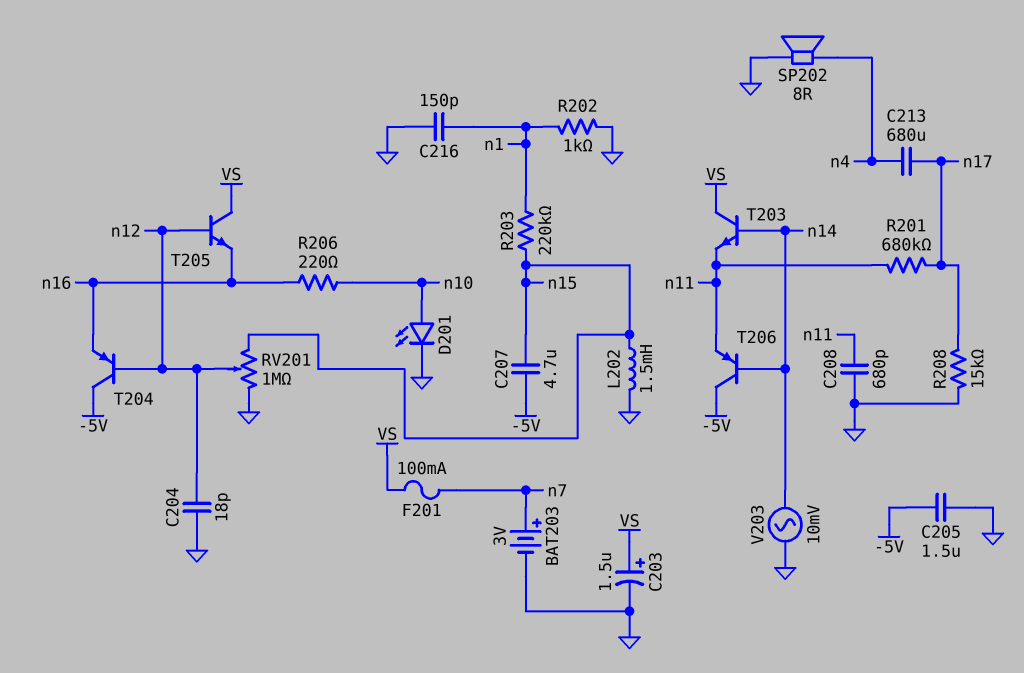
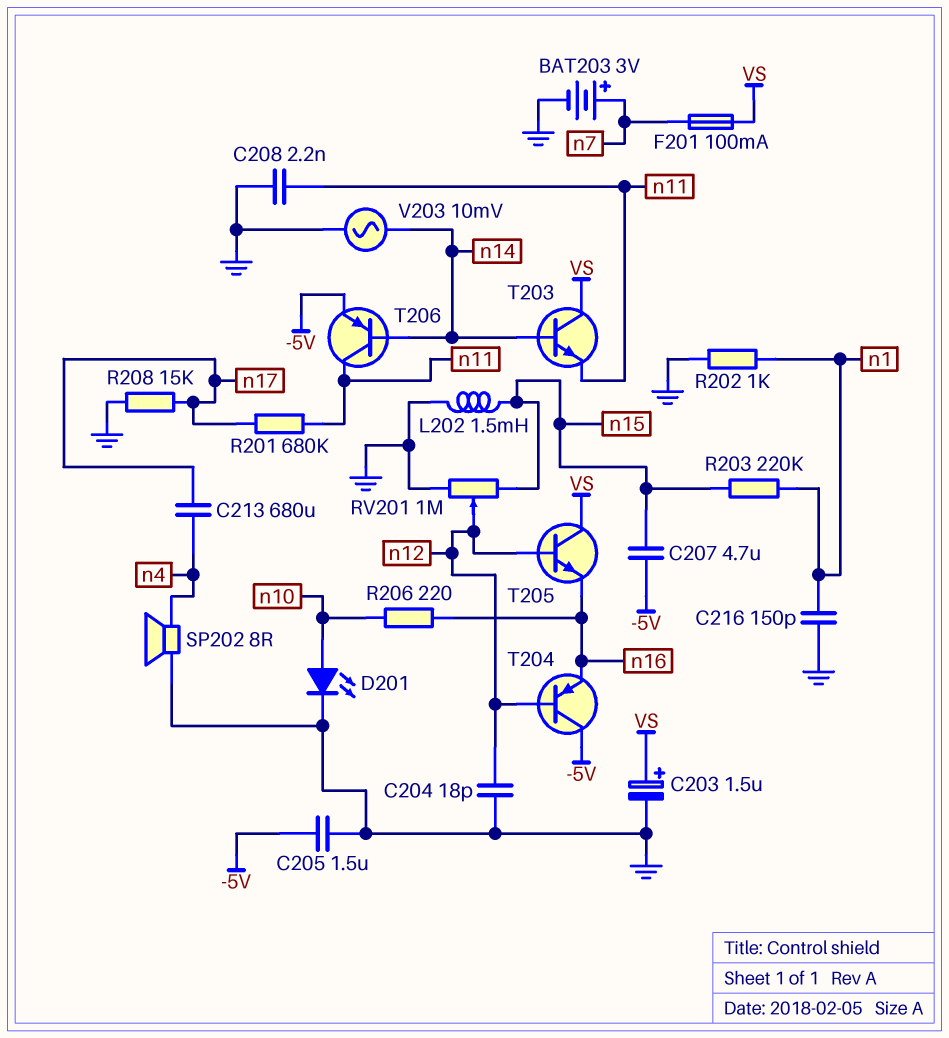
C208: 680pF (GND, n11) -> 2.2nF (GND, n11)
T206: PNP (B n14, C -5V, E n11) -> PNP (B n14, C n11, E -5V)

